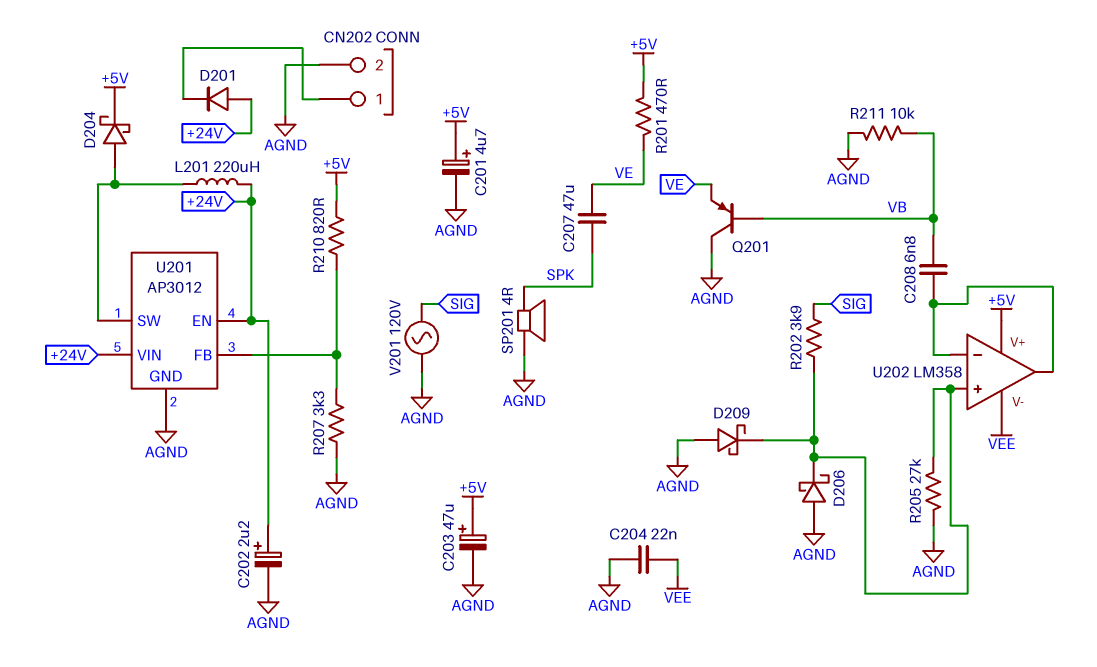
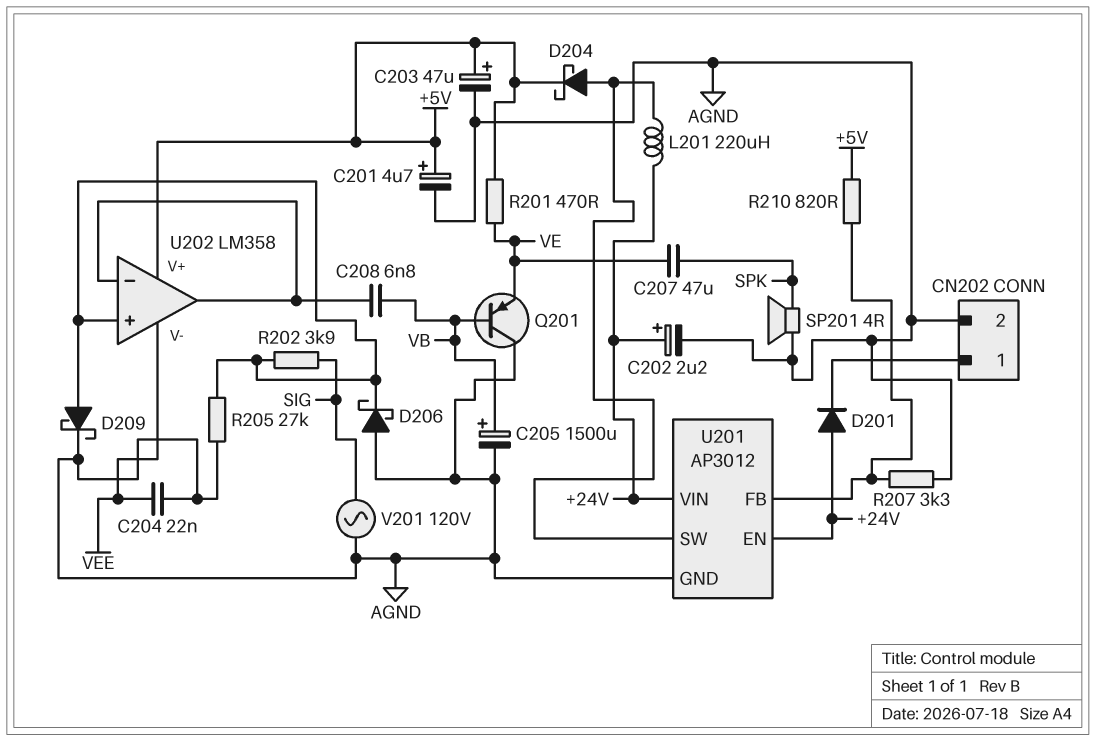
C205: none -> 1500uF (plus VB, minus AGND)
D209: schottky (A AGND, K U202/in+) -> schottky (A U202/in+, K AGND)
R211: 10k (AGND, VB) -> none

